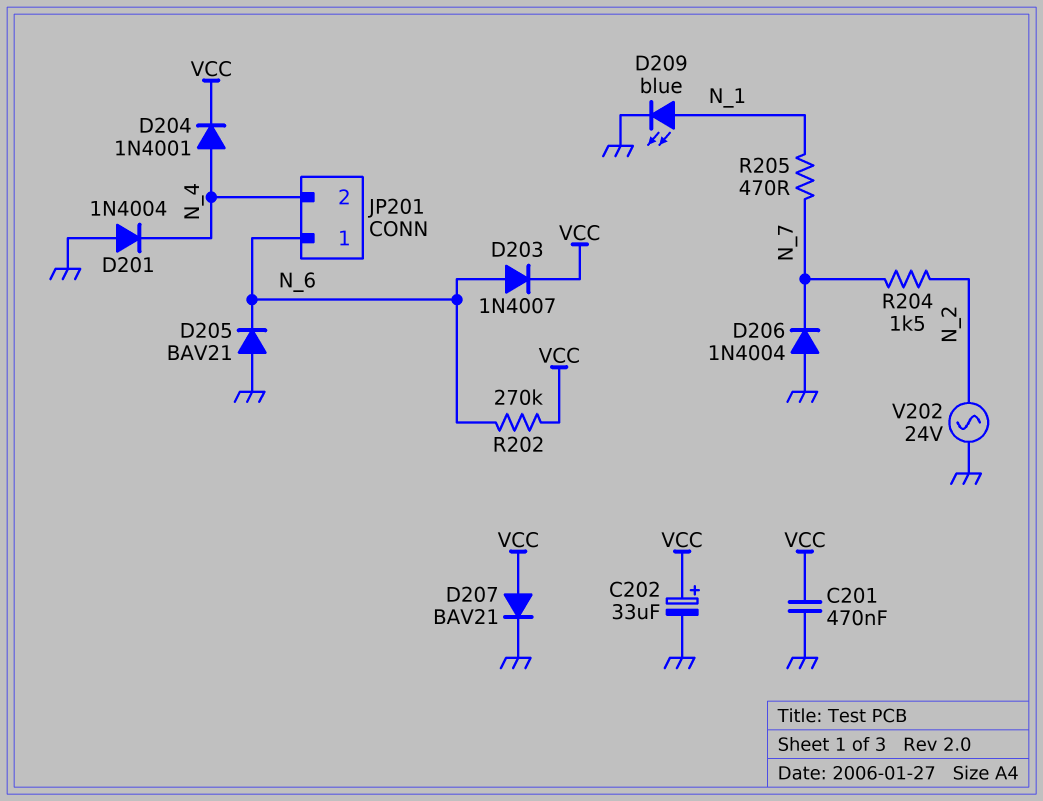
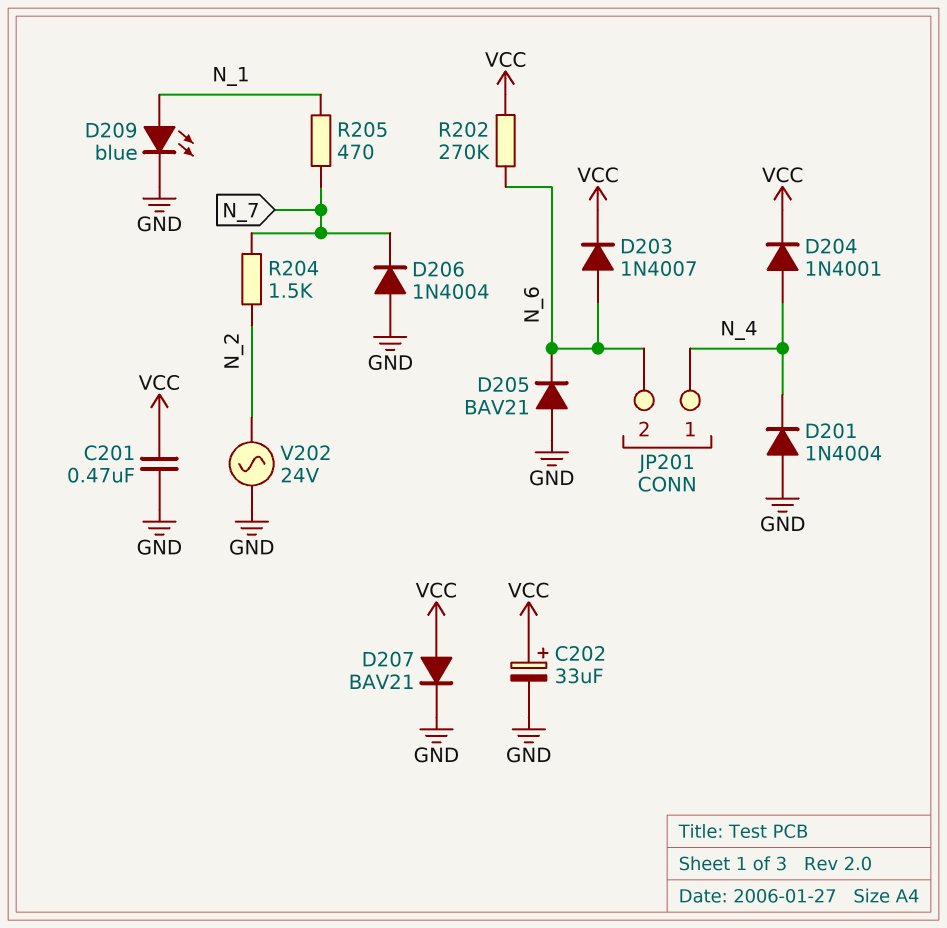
JP201 pin 1: N_6 -> N_4
JP201 pin 2: N_4 -> N_6

